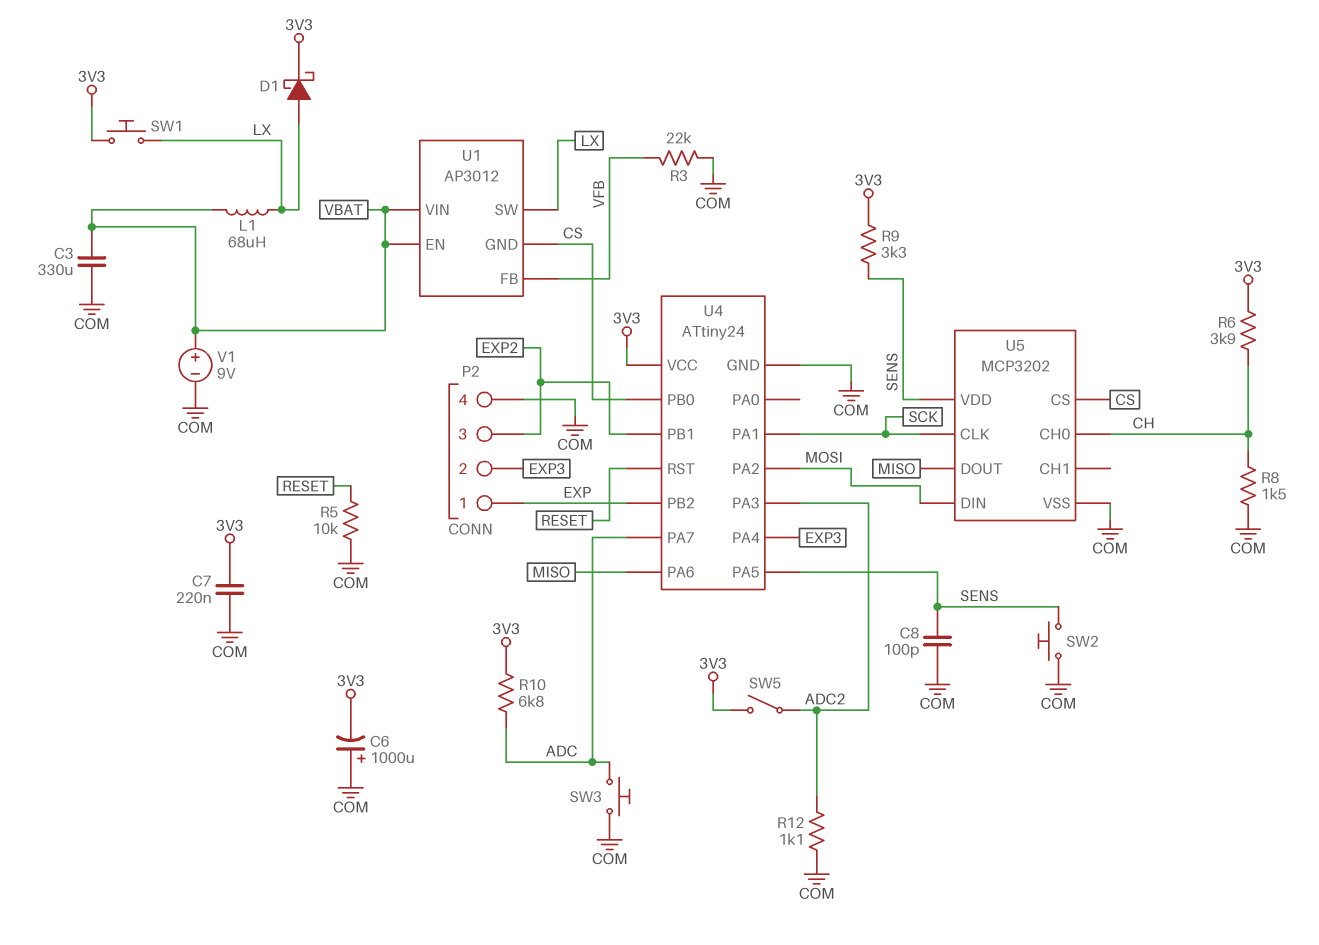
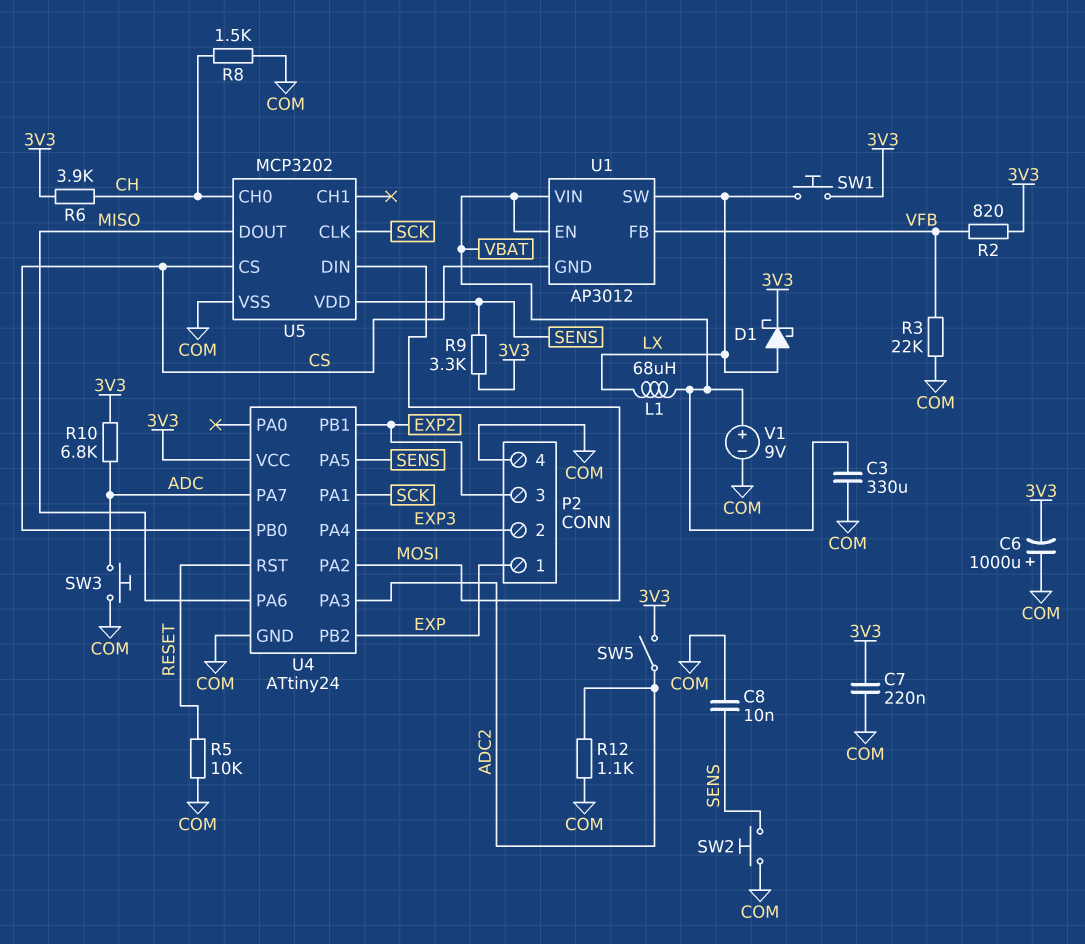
C8: 100pF (COM, SENS) -> 10nF (COM, SENS)
R2: none -> 820 (3V3, VFB)

